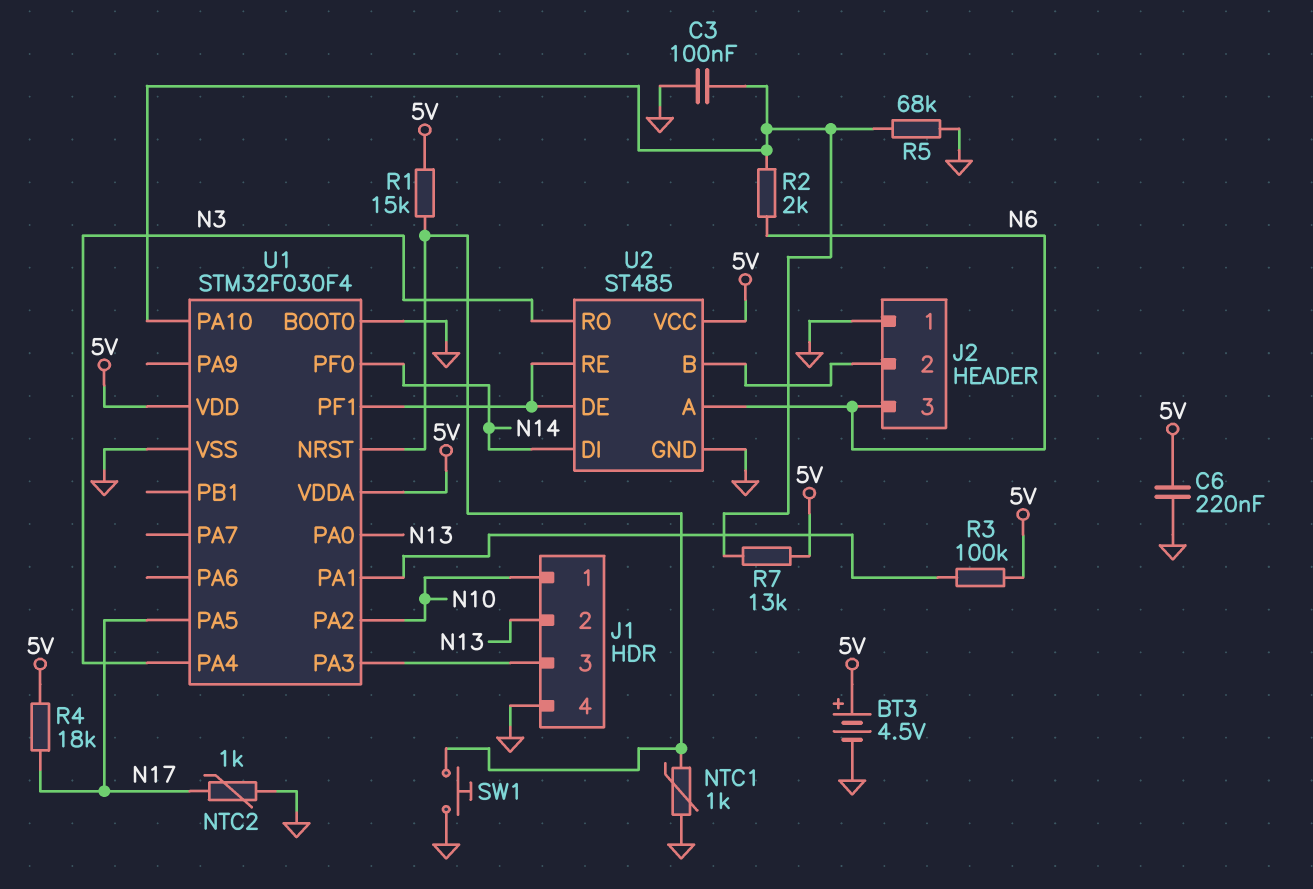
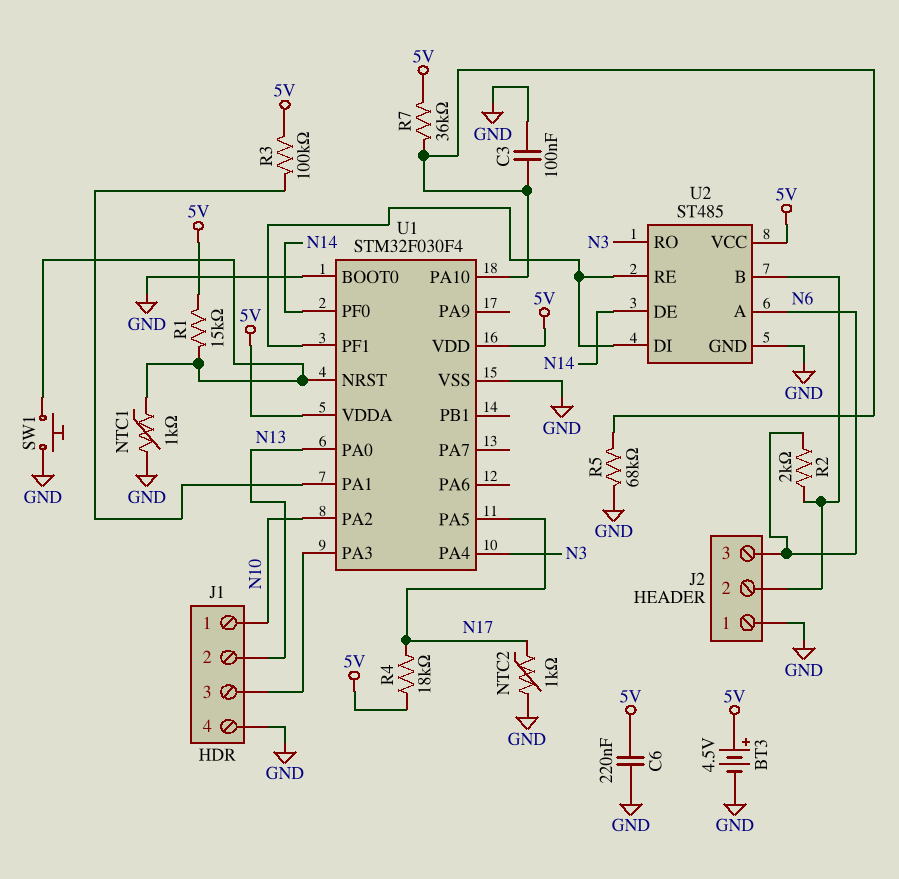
R2: 2k (N6, U1/PA10) -> 2k (J2/2, N6)
R7: 13k (5V, U1/PA10) -> 36k (5V, U1/PA10)
U2 pin DE: U1/PF1 -> N14
U2 pin DI: N14 -> U1/PF1

